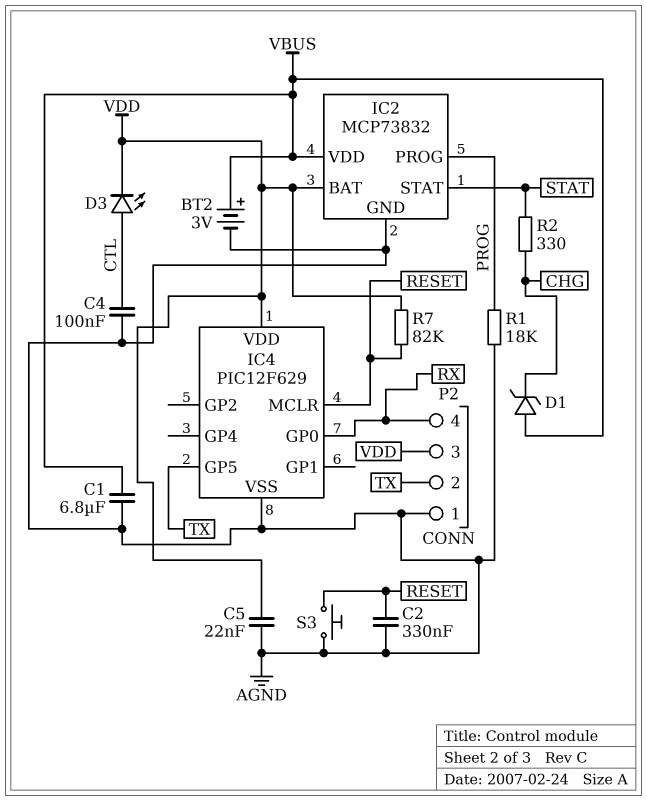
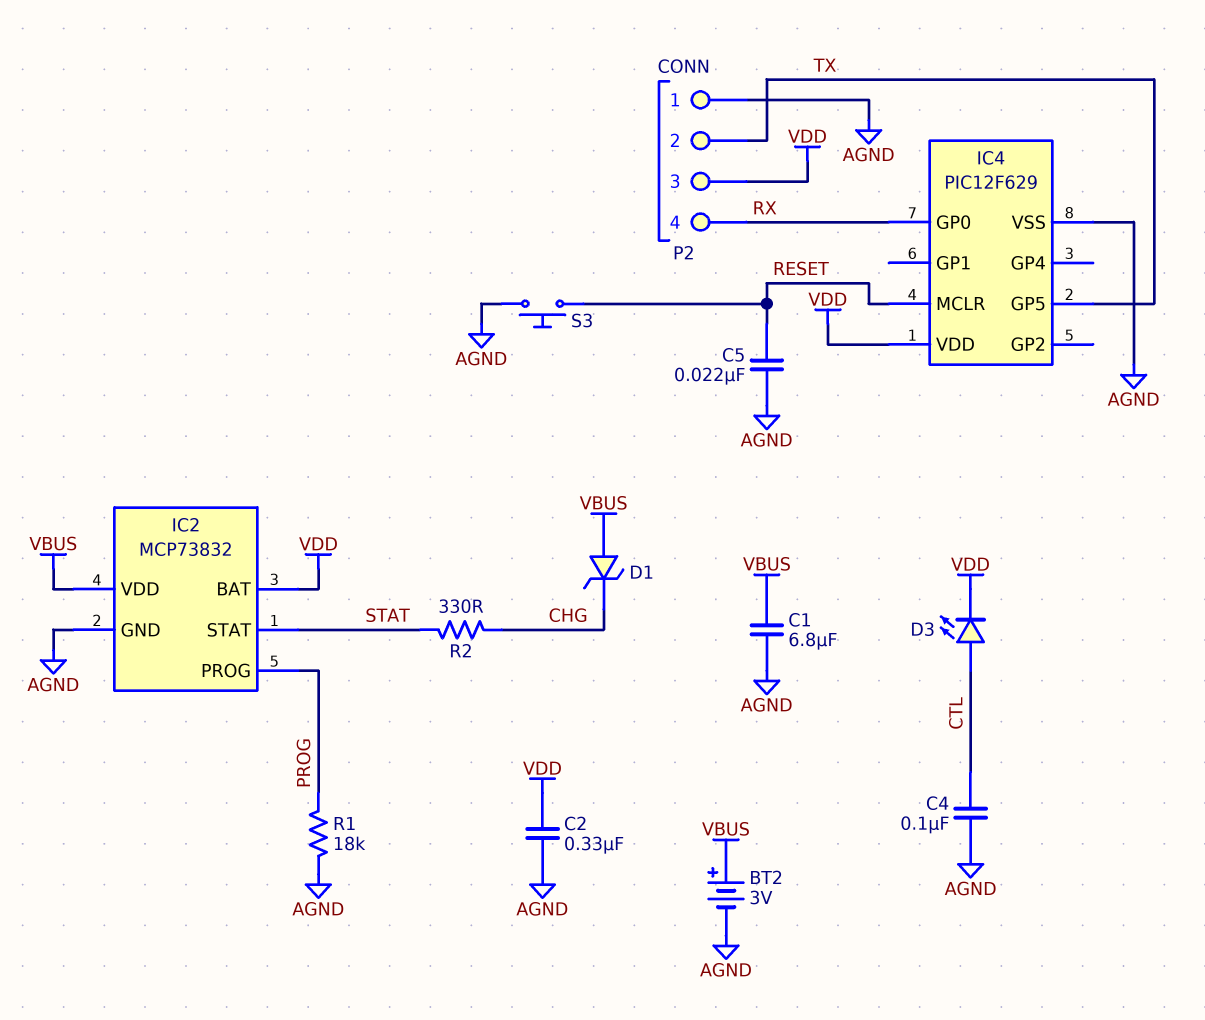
C2: 330nF (AGND, RESET) -> 330nF (AGND, VDD)
C5: 22nF (AGND, VDD) -> 22nF (AGND, RESET)
R7: 82k (RESET, VDD) -> none

